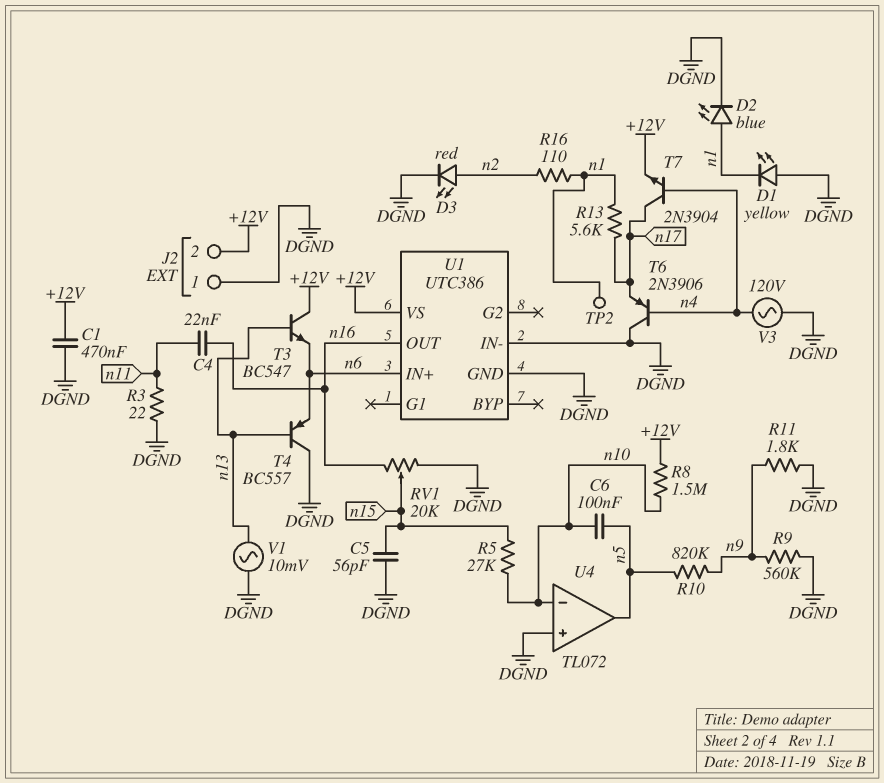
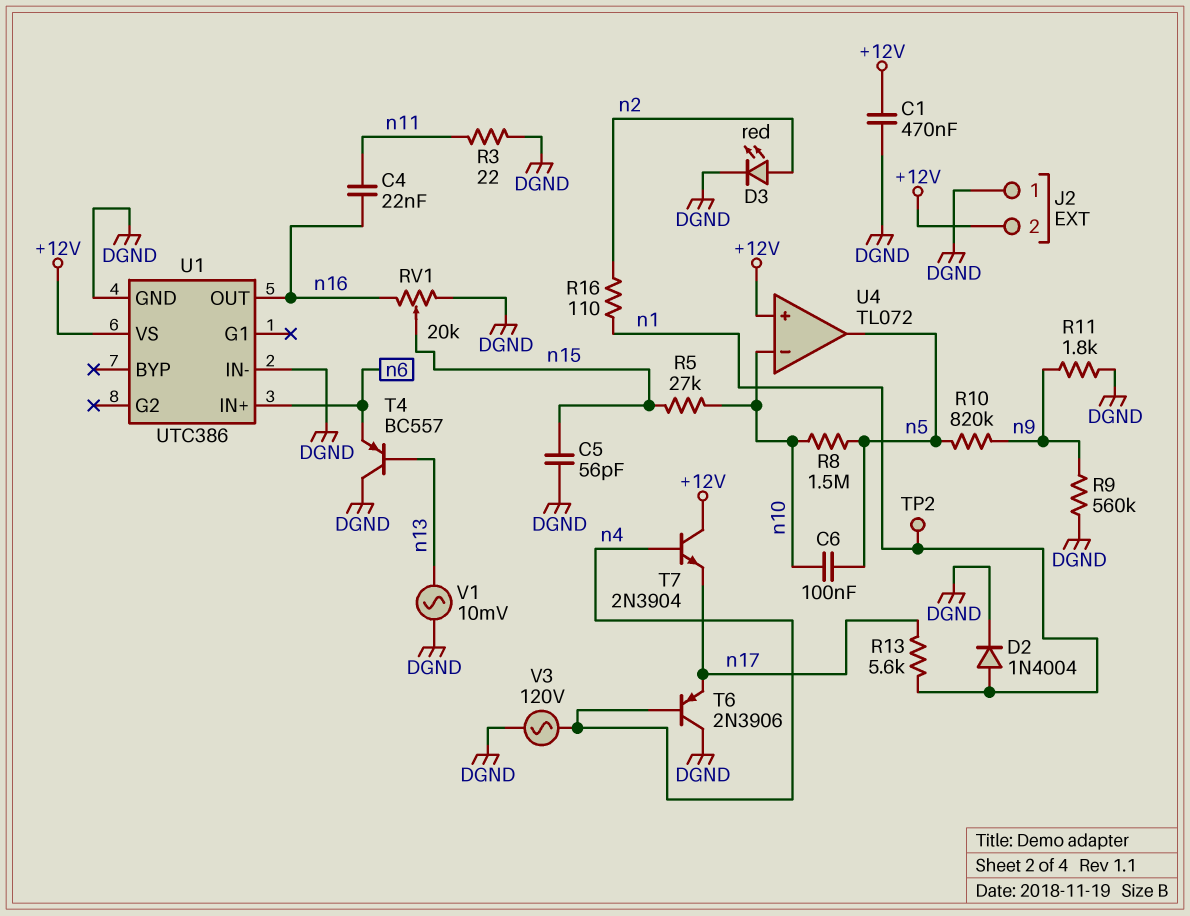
D1: LED yellow (A DGND, K n1) -> none
D2: LED blue (A n1, K DGND) -> diode 1N4004 (A n1, K DGND)
R8: 1.5M (+12V, n10) -> 1.5M (n5, n10)
T3: NPN BC547 (B n13, C +12V, E n6) -> none
T7: NPN 2N3904 (B n4, C n17, E +12V) -> NPN 2N3904 (B n4, C +12V, E n17)
U4 pin in+: DGND -> +12V

